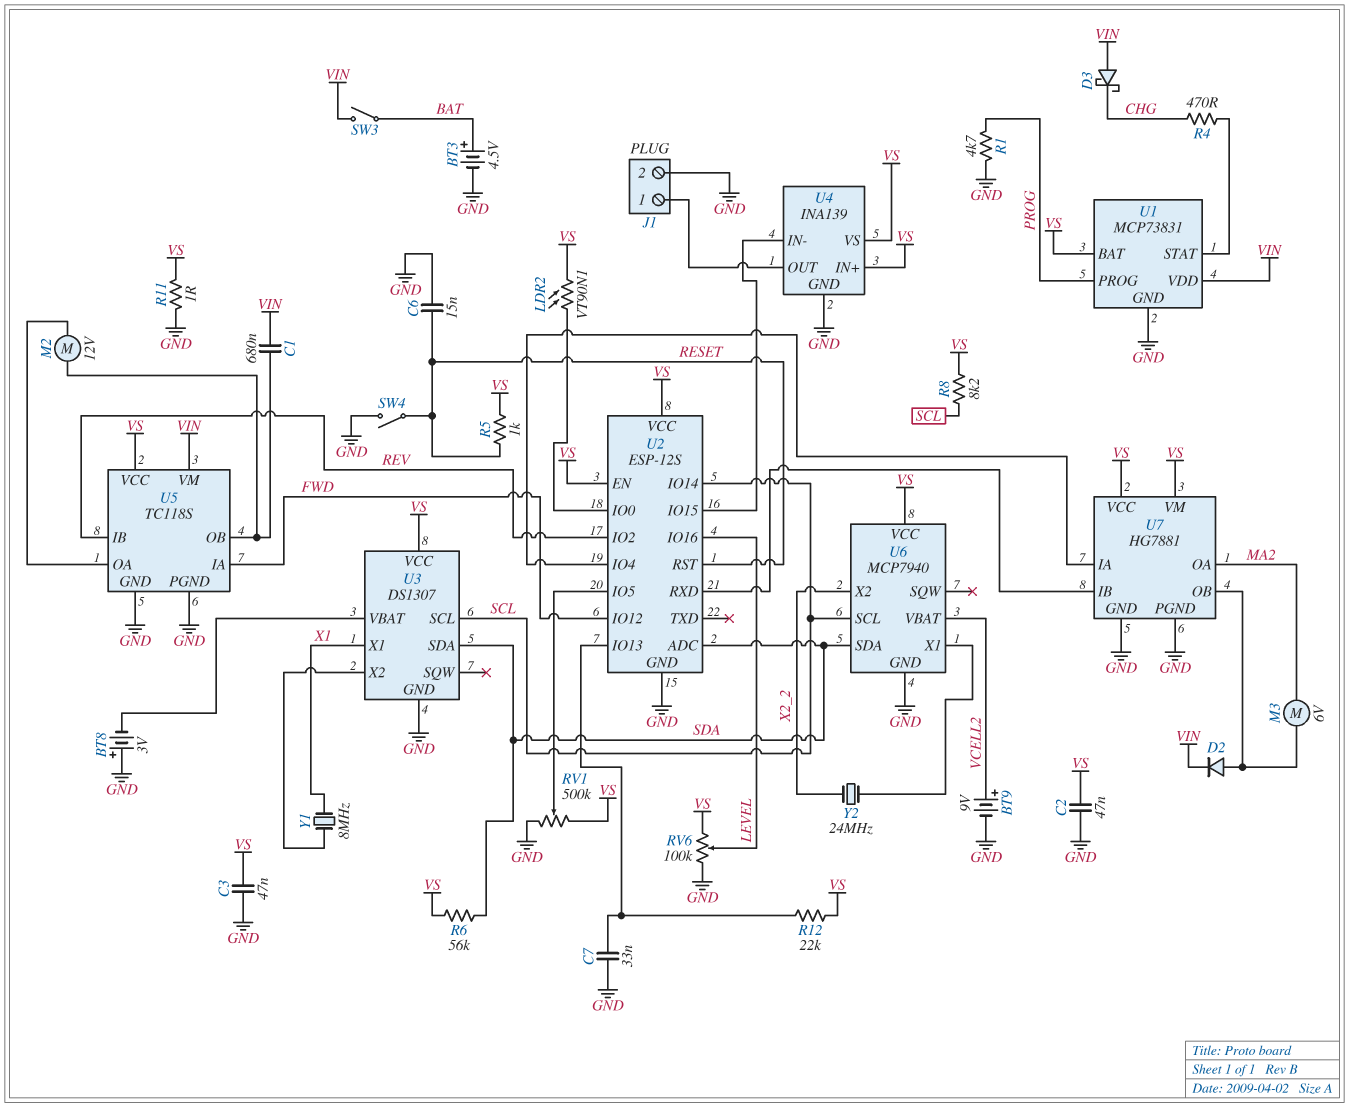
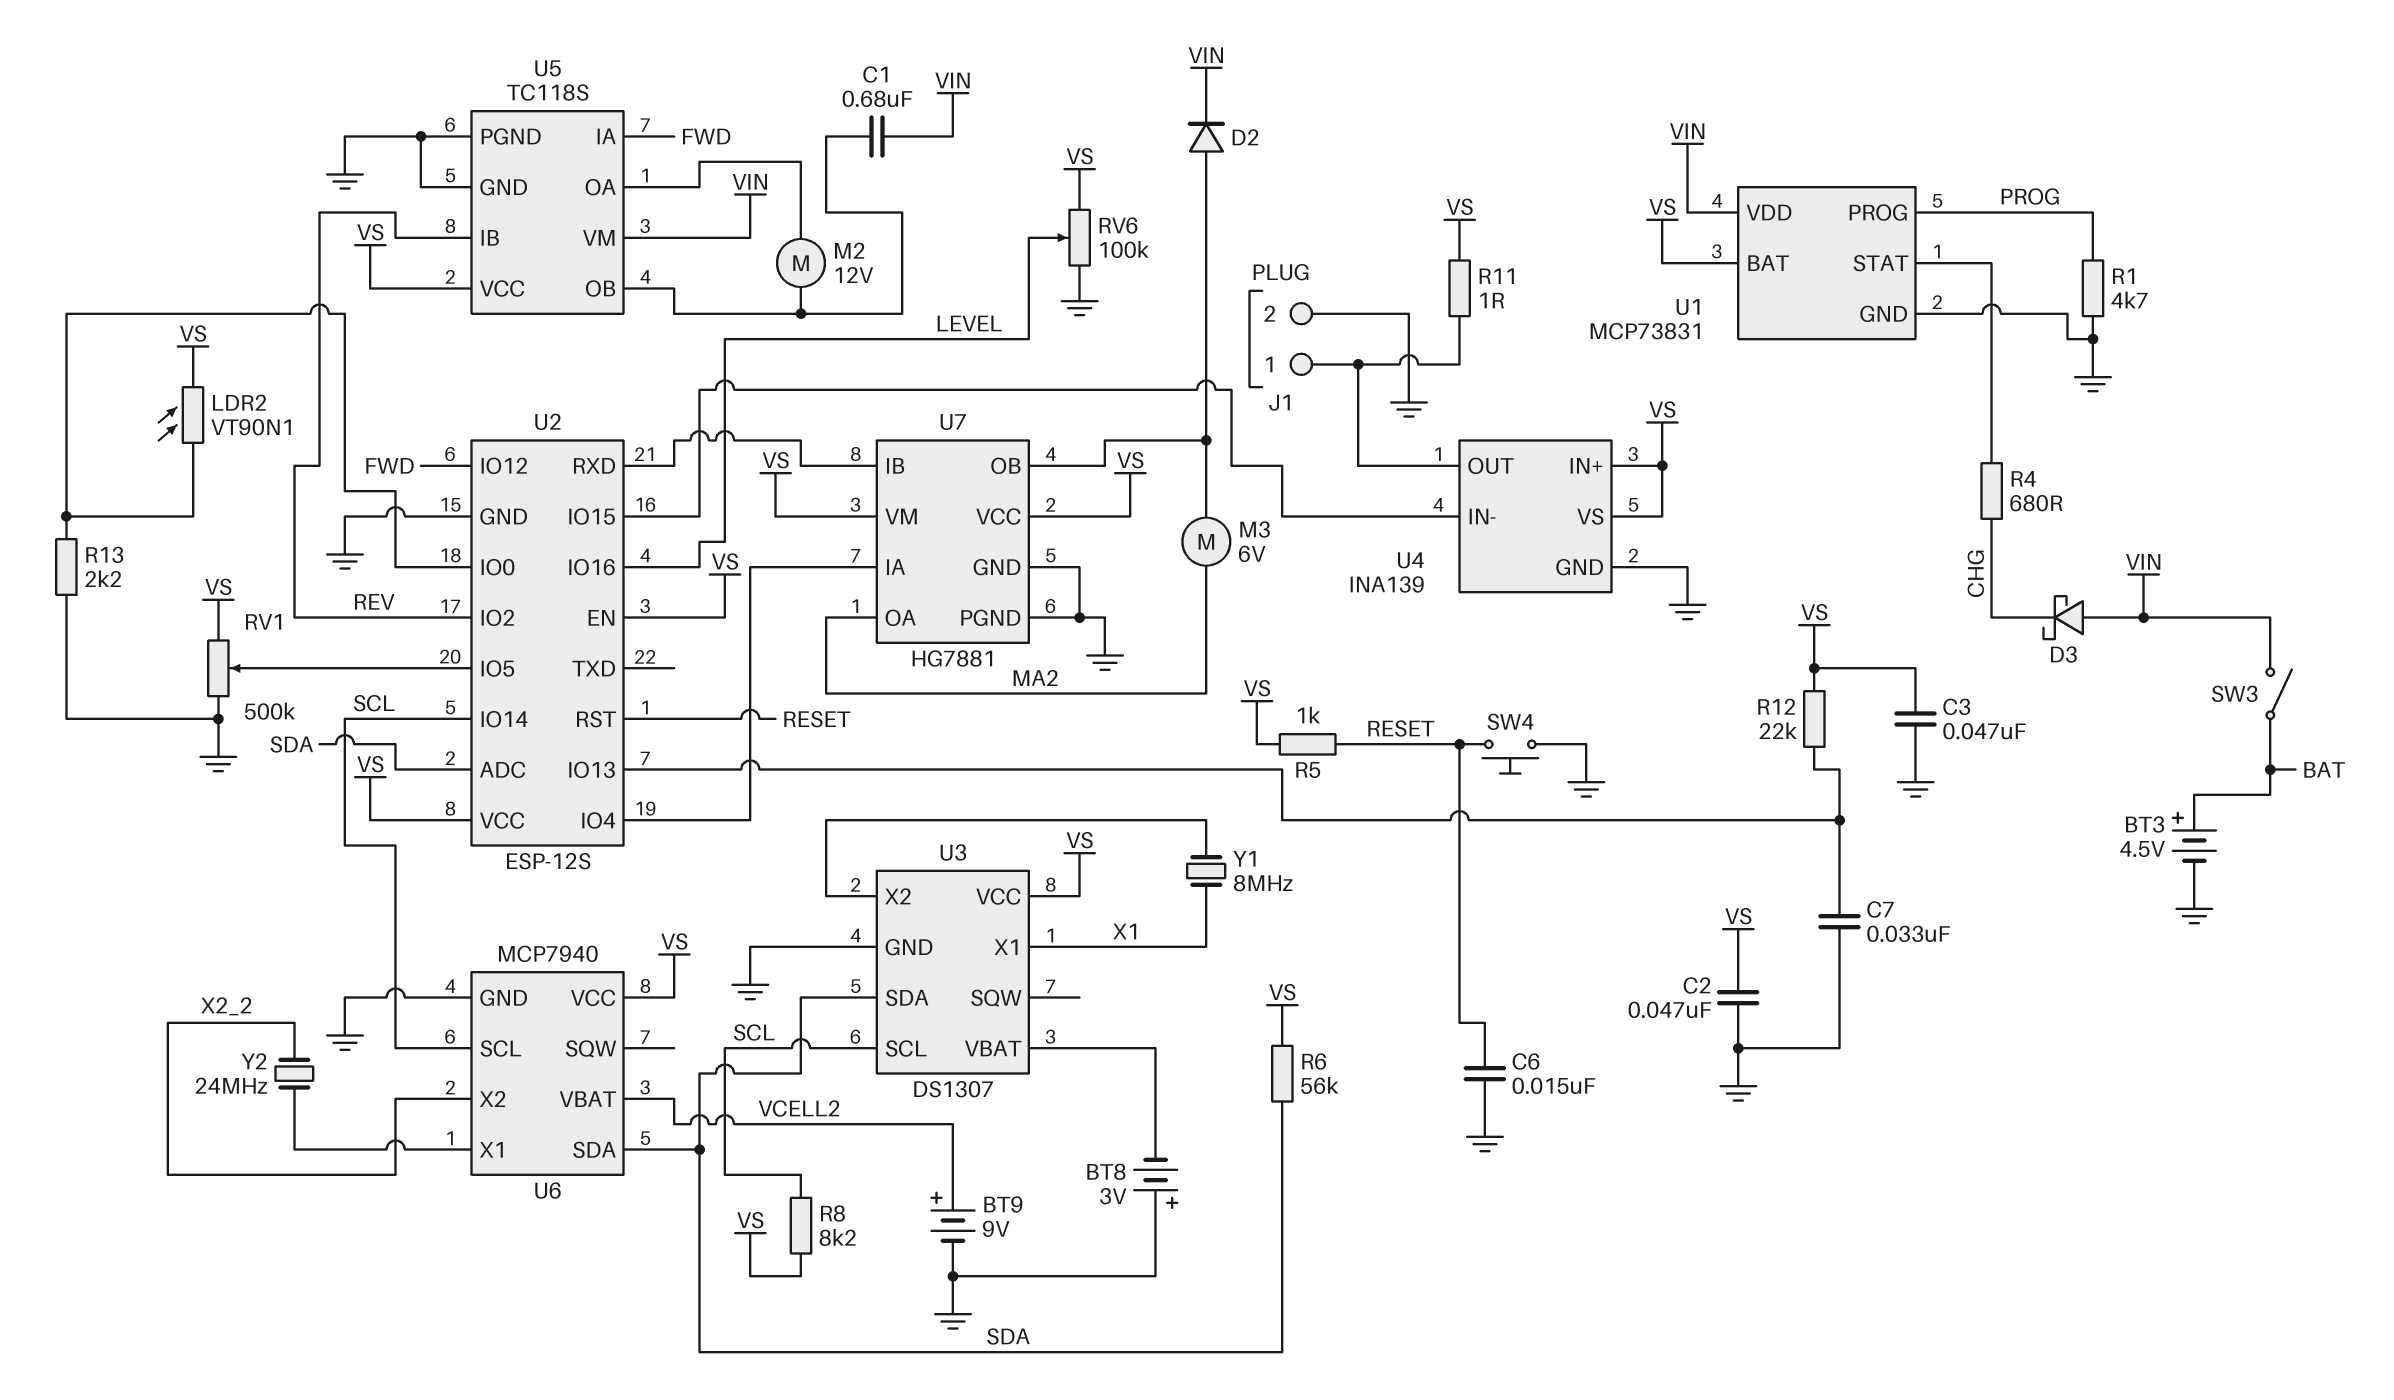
R4: 470 (CHG, U1/STAT) -> 680 (CHG, U1/STAT)
R11: 1 (GND, VS) -> 1 (J1/1, VS)
R13: none -> 2.2k (GND, U2/IO0)
SW4: switch (GND, RESET) -> button (GND, RESET)

